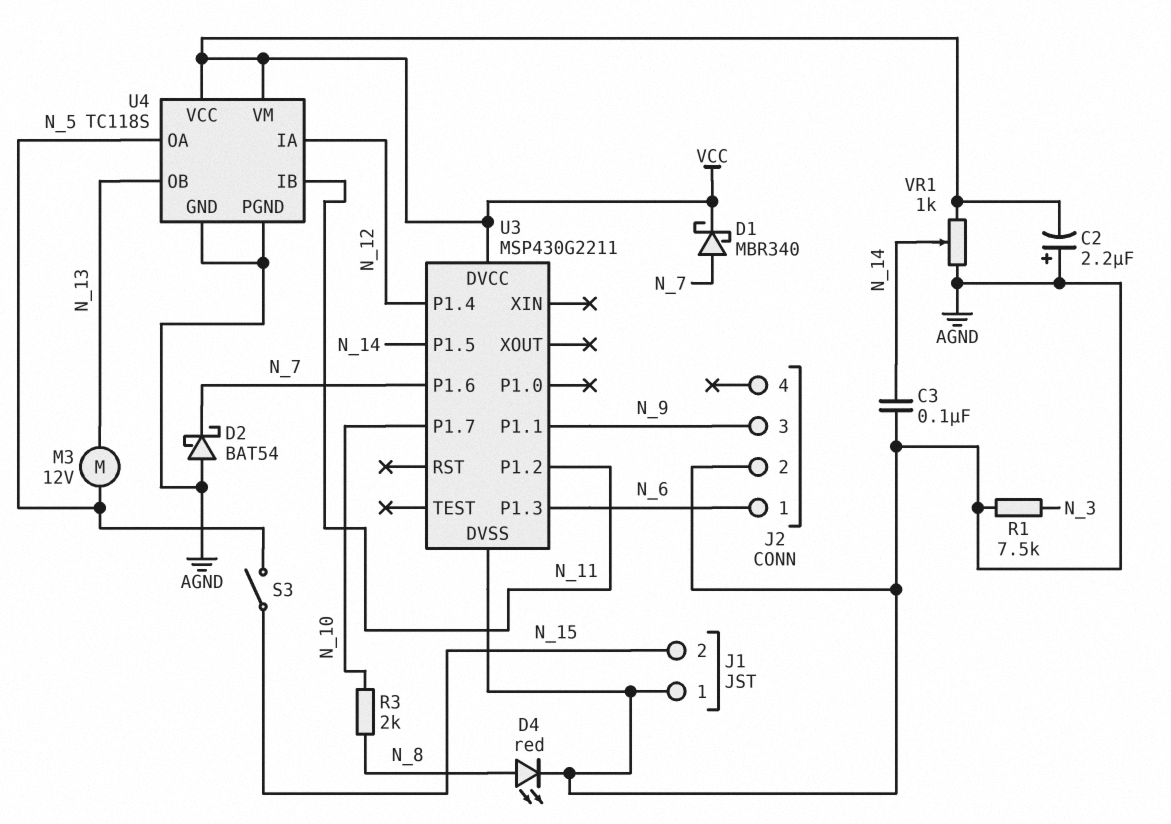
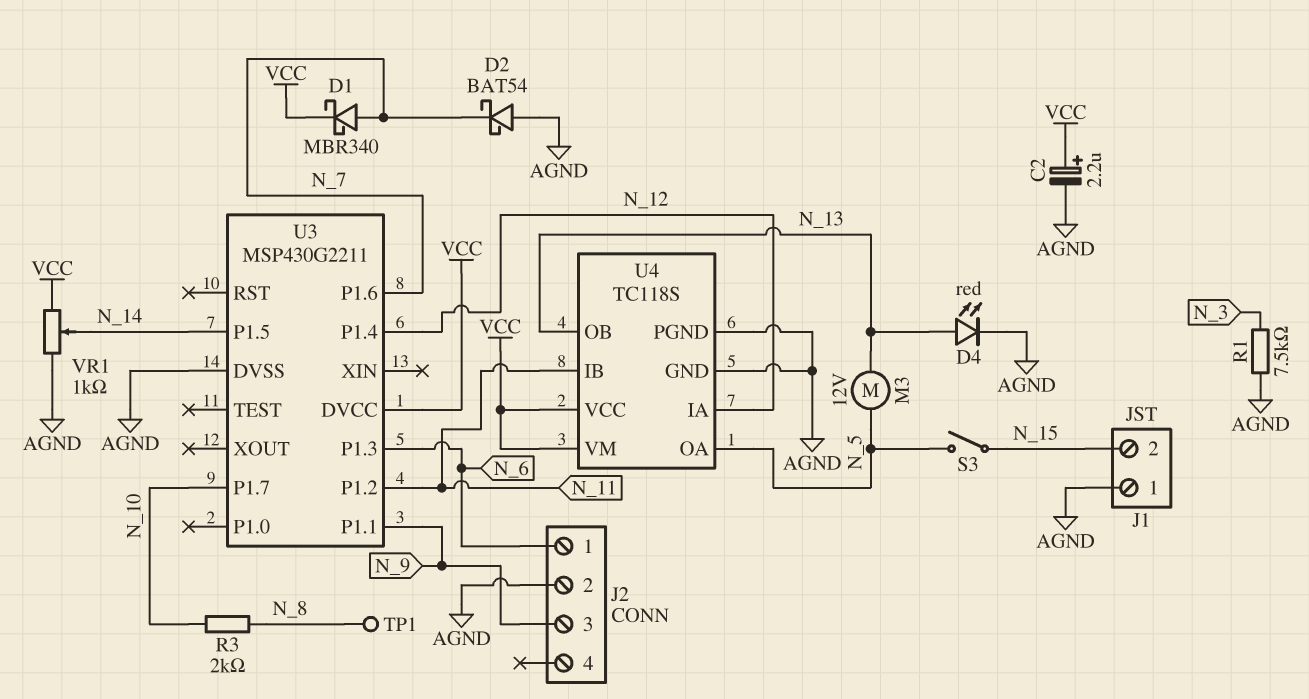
C2: 2.2uF (plus AGND, minus VCC) -> 2.2uF (plus VCC, minus AGND)
C3: 100nF (AGND, N_14) -> none
D4: LED red (A N_8, K AGND) -> LED red (A N_13, K AGND)
TP1: none -> test point (N_8)

